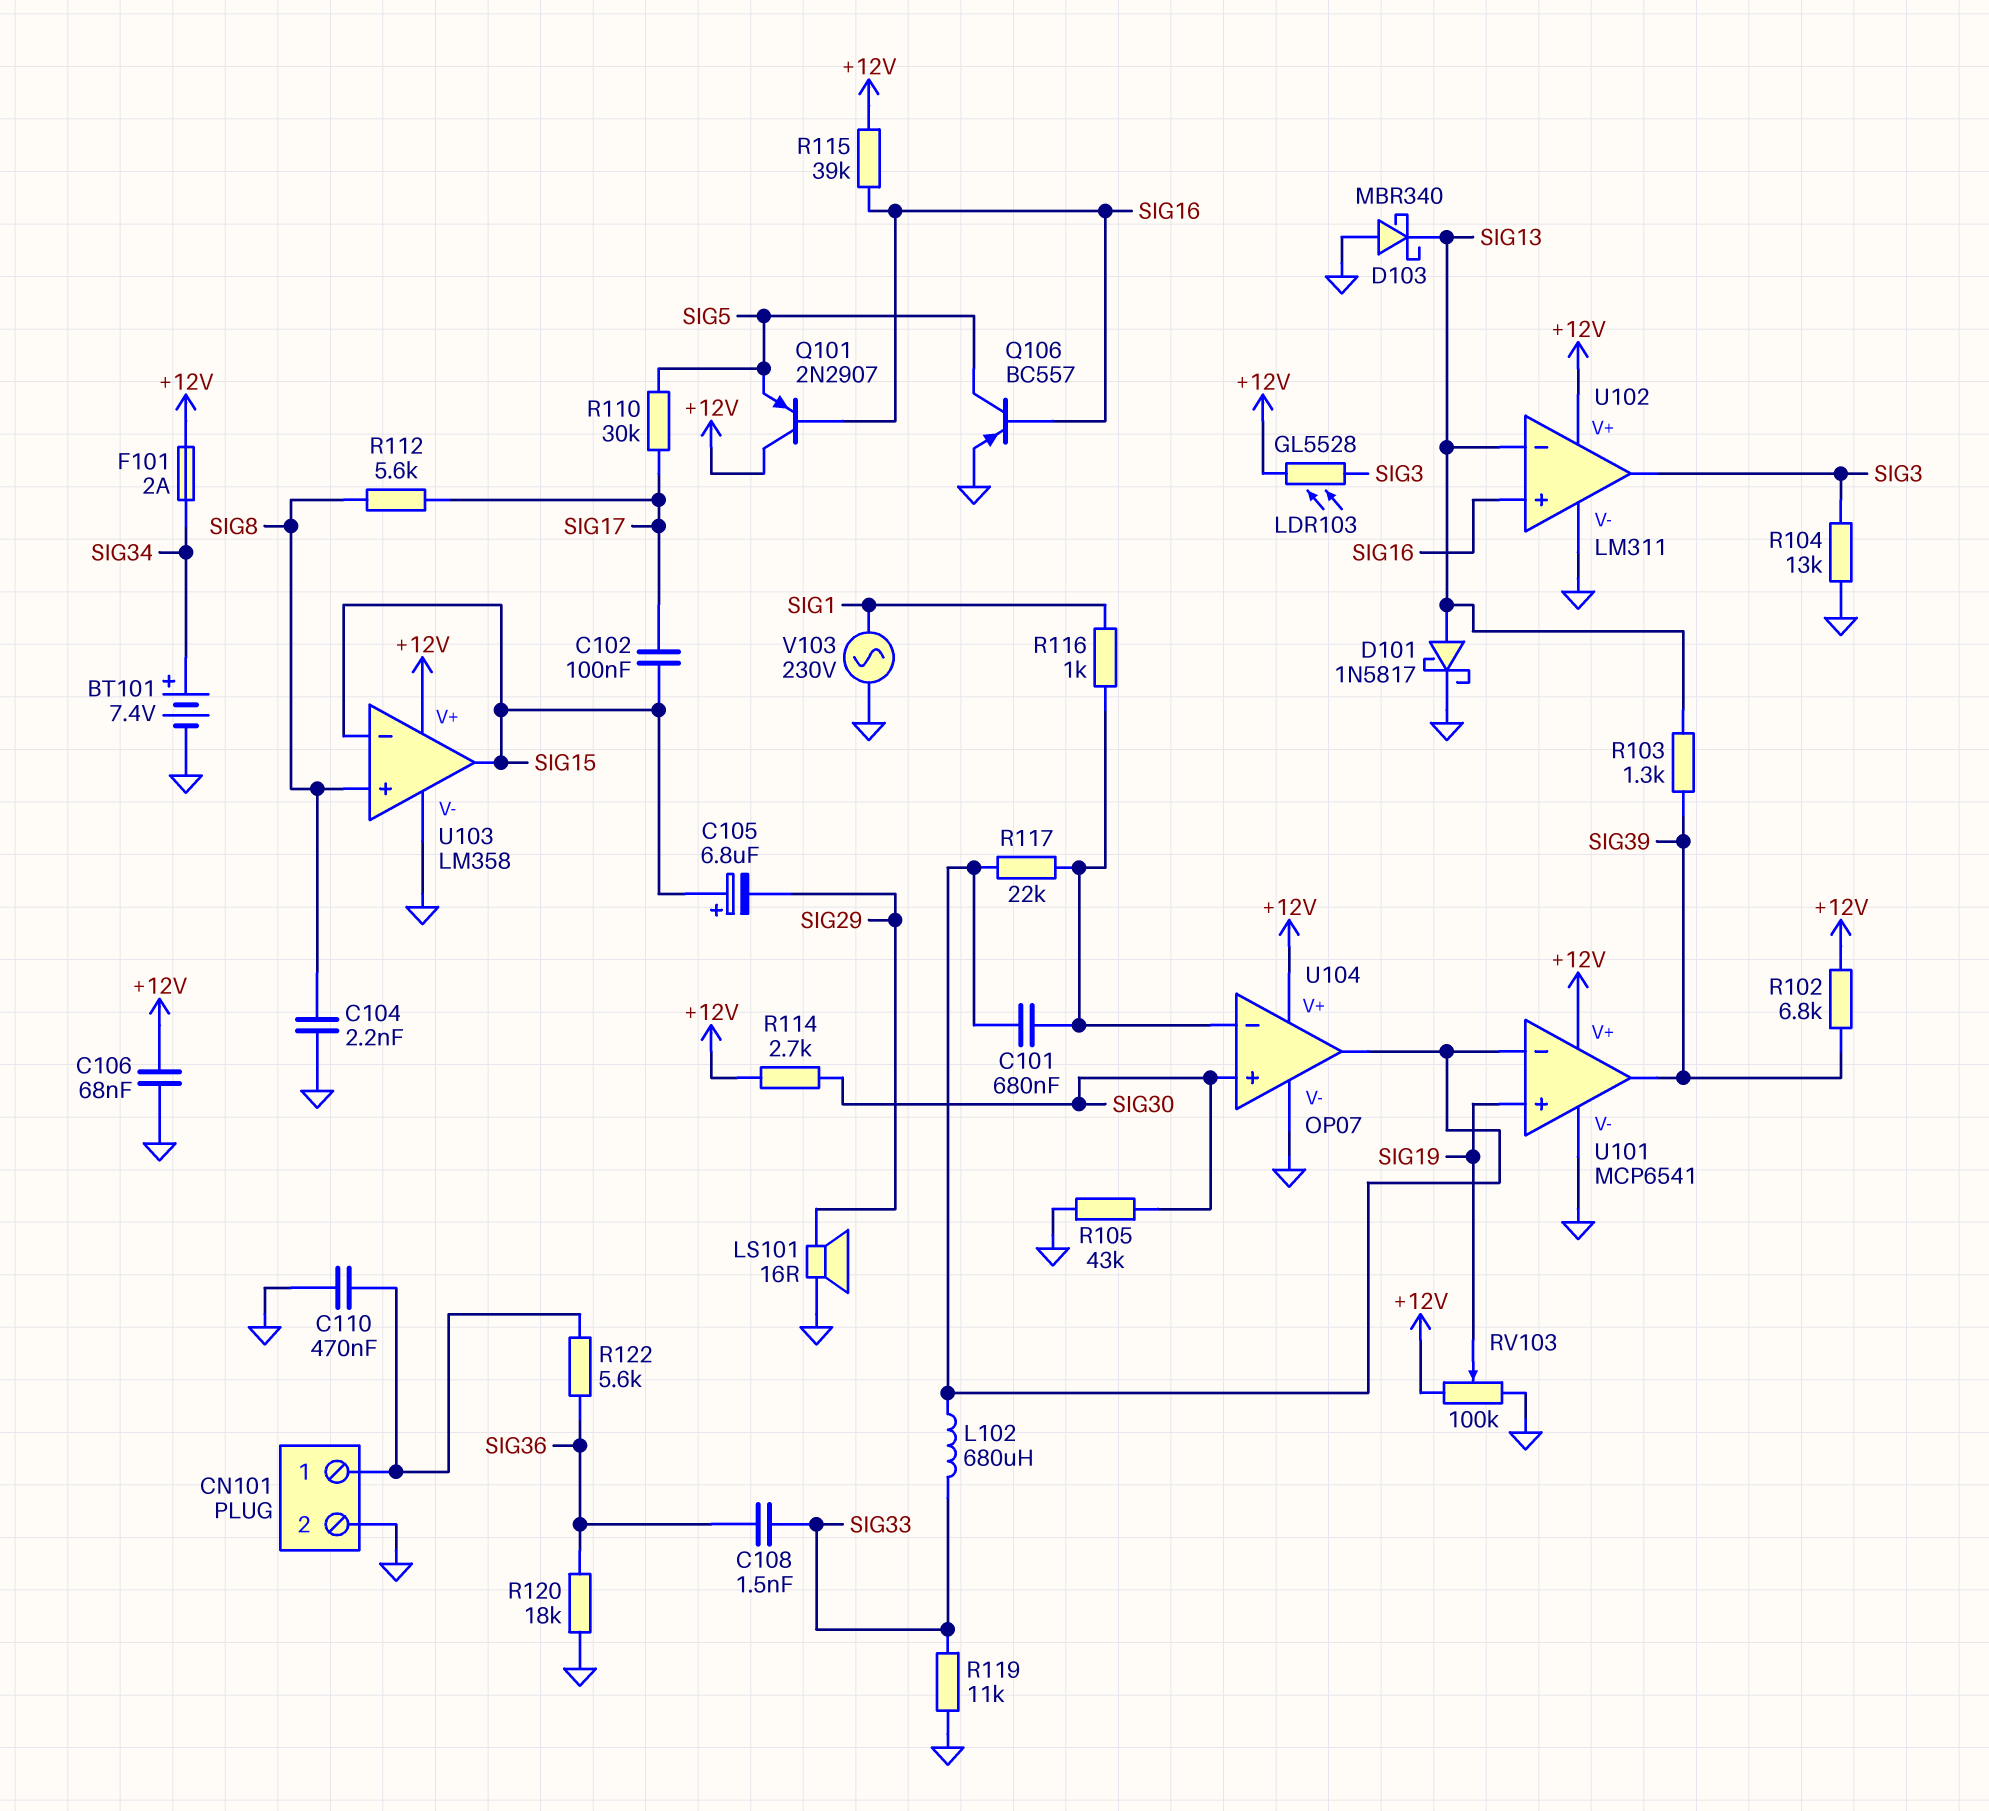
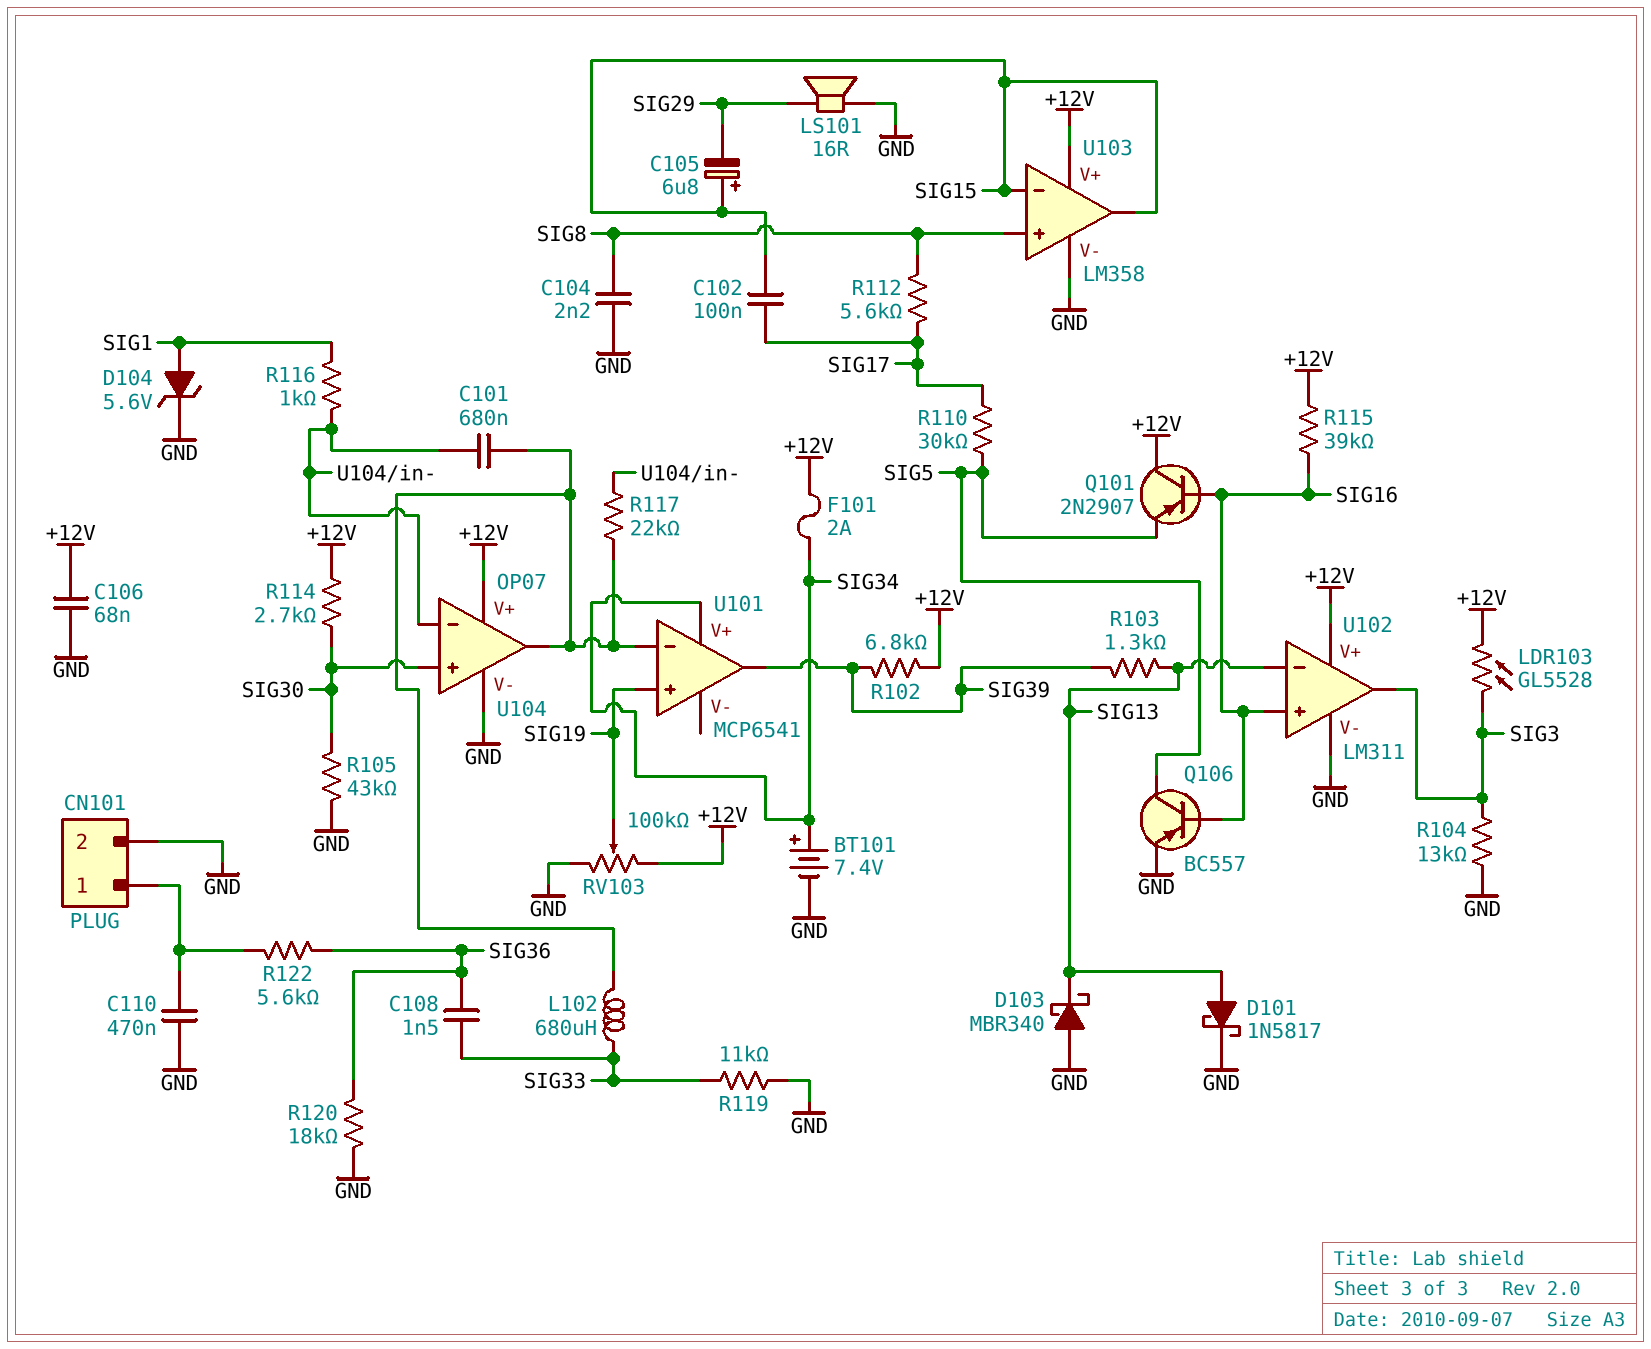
D104: none -> zener 5.6V (A SIG1, K GND)
U101 pin V+: +12V -> SIG34
U101 pin V-: GND -> none
V103: AC 230V (GND, SIG1) -> none

